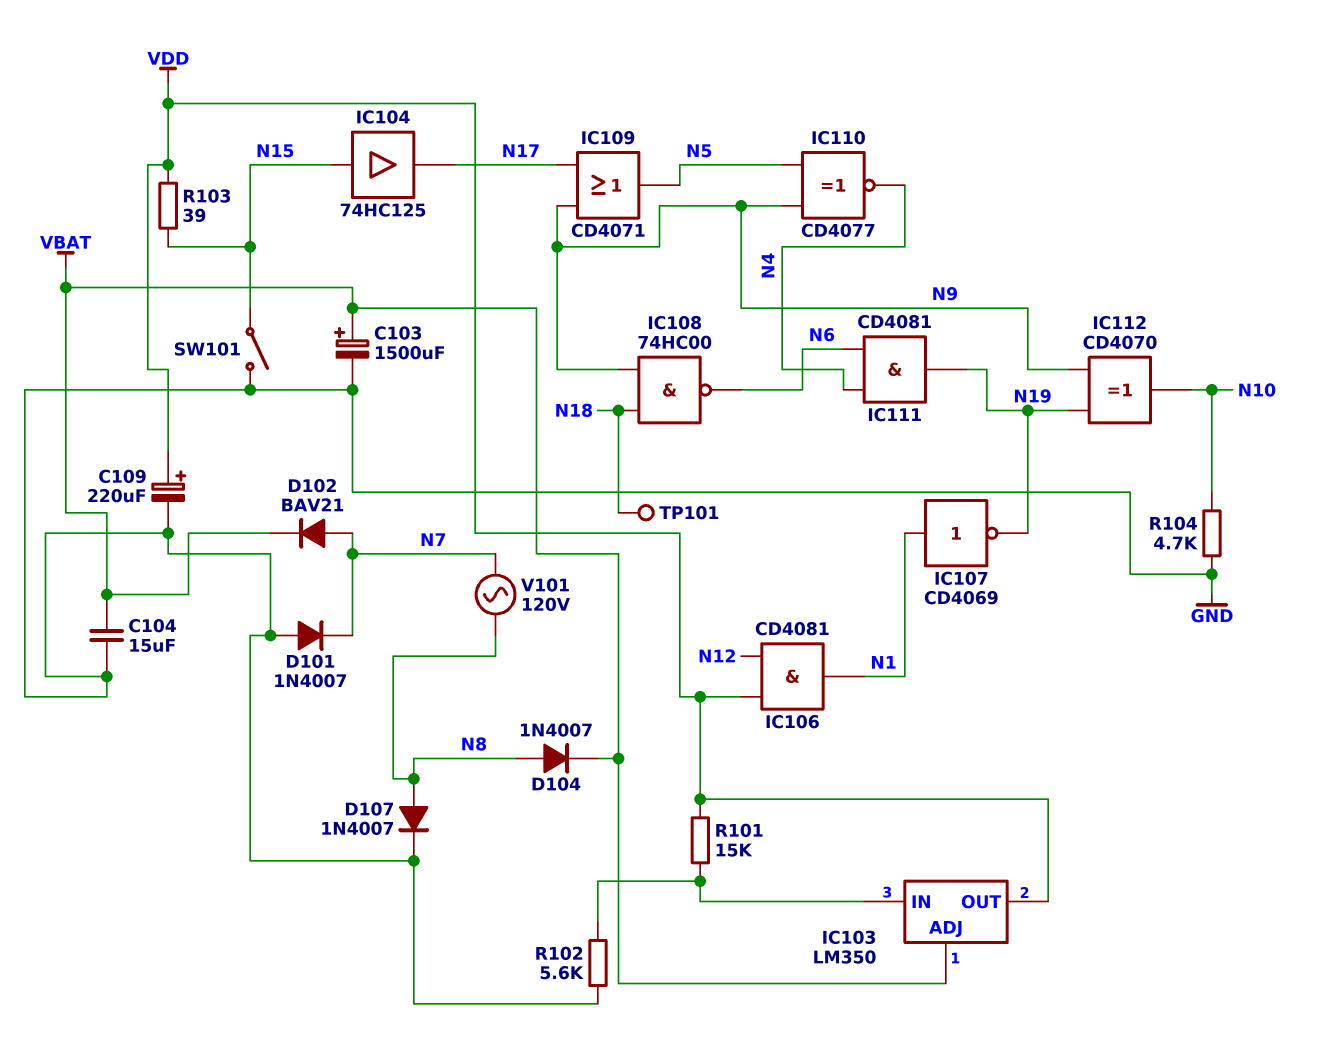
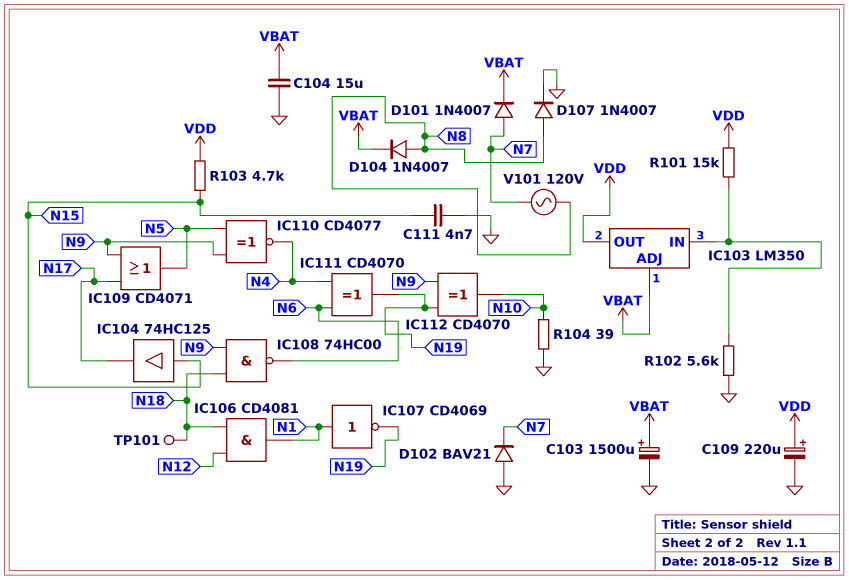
C111: none -> 4.7nF (GND, N15)
D101: diode 1N4007 (A GND, K N7) -> diode 1N4007 (A N7, K VBAT)
D102: diode BAV21 (A N7, K VBAT) -> diode BAV21 (A GND, K N7)
IC106: AND CD4081 (in N12, in VDD, out N1) -> AND CD4081 (in N12, in N18, out N1)
IC111: AND CD4081 (in N4, in N6, out N19) -> XOR CD4070 (in N4, in N6, out N19)
R103: 39 (N15, VDD) -> 4.7k (N15, VDD)
R104: 4.7k (GND, N10) -> 39 (GND, N10)
SW101: switch (GND, N15) -> none

